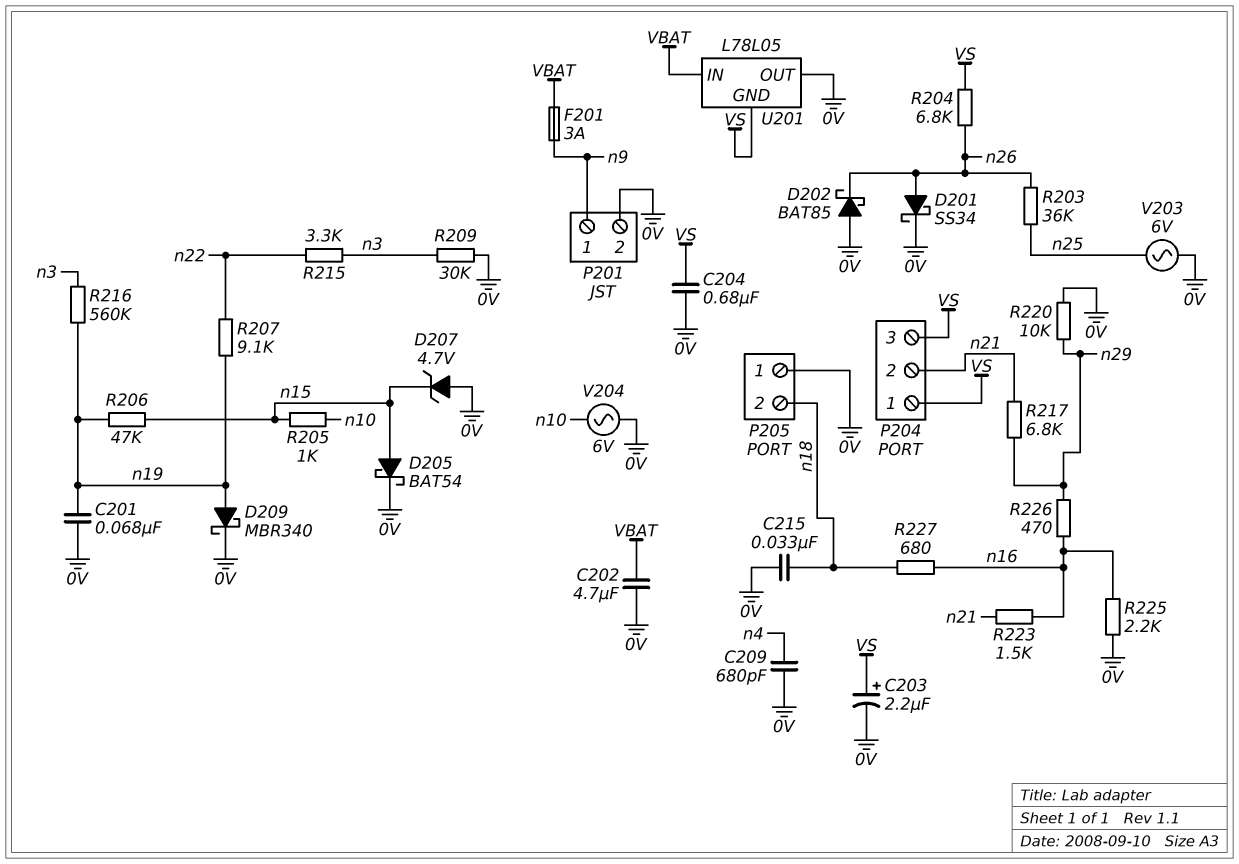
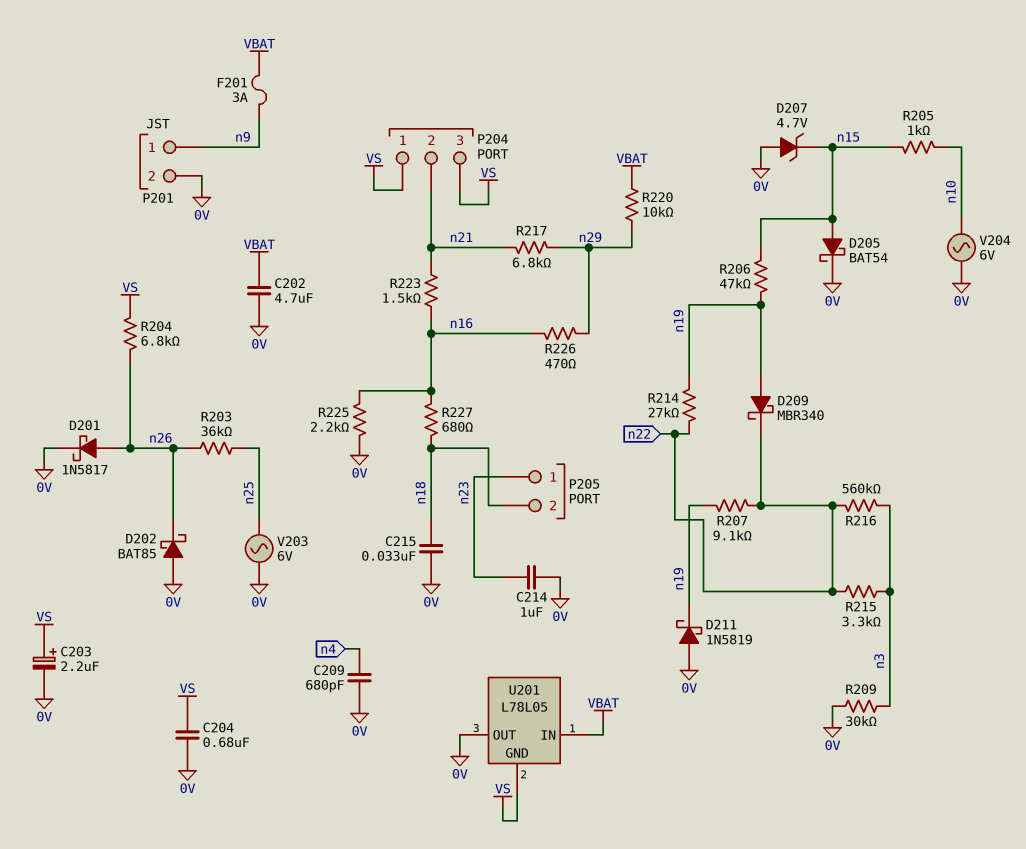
C201: 68nF (0V, n19) -> none
C214: none -> 1uF (0V, n23)
D201: schottky SS34 (A n26, K 0V) -> schottky 1N5817 (A n26, K 0V)
D209: schottky MBR340 (A n19, K 0V) -> schottky MBR340 (A n19, K n22)
D211: none -> schottky 1N5819 (A 0V, K n19)
P205 pin 1: 0V -> n23
R214: none -> 27k (n19, n22)
R216: 560k (n3, n19) -> 560k (n3, n22)
R220: 10k (0V, n29) -> 10k (VBAT, n29)

